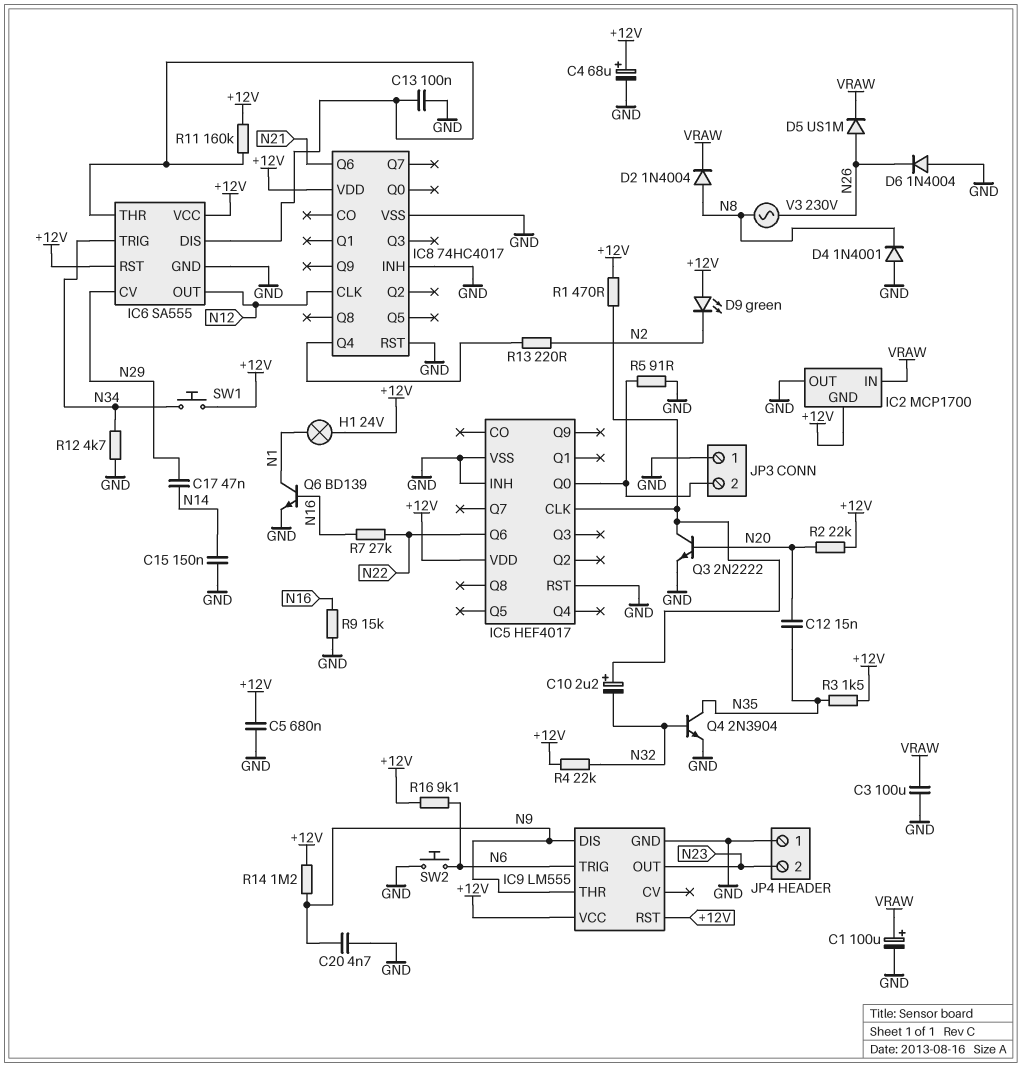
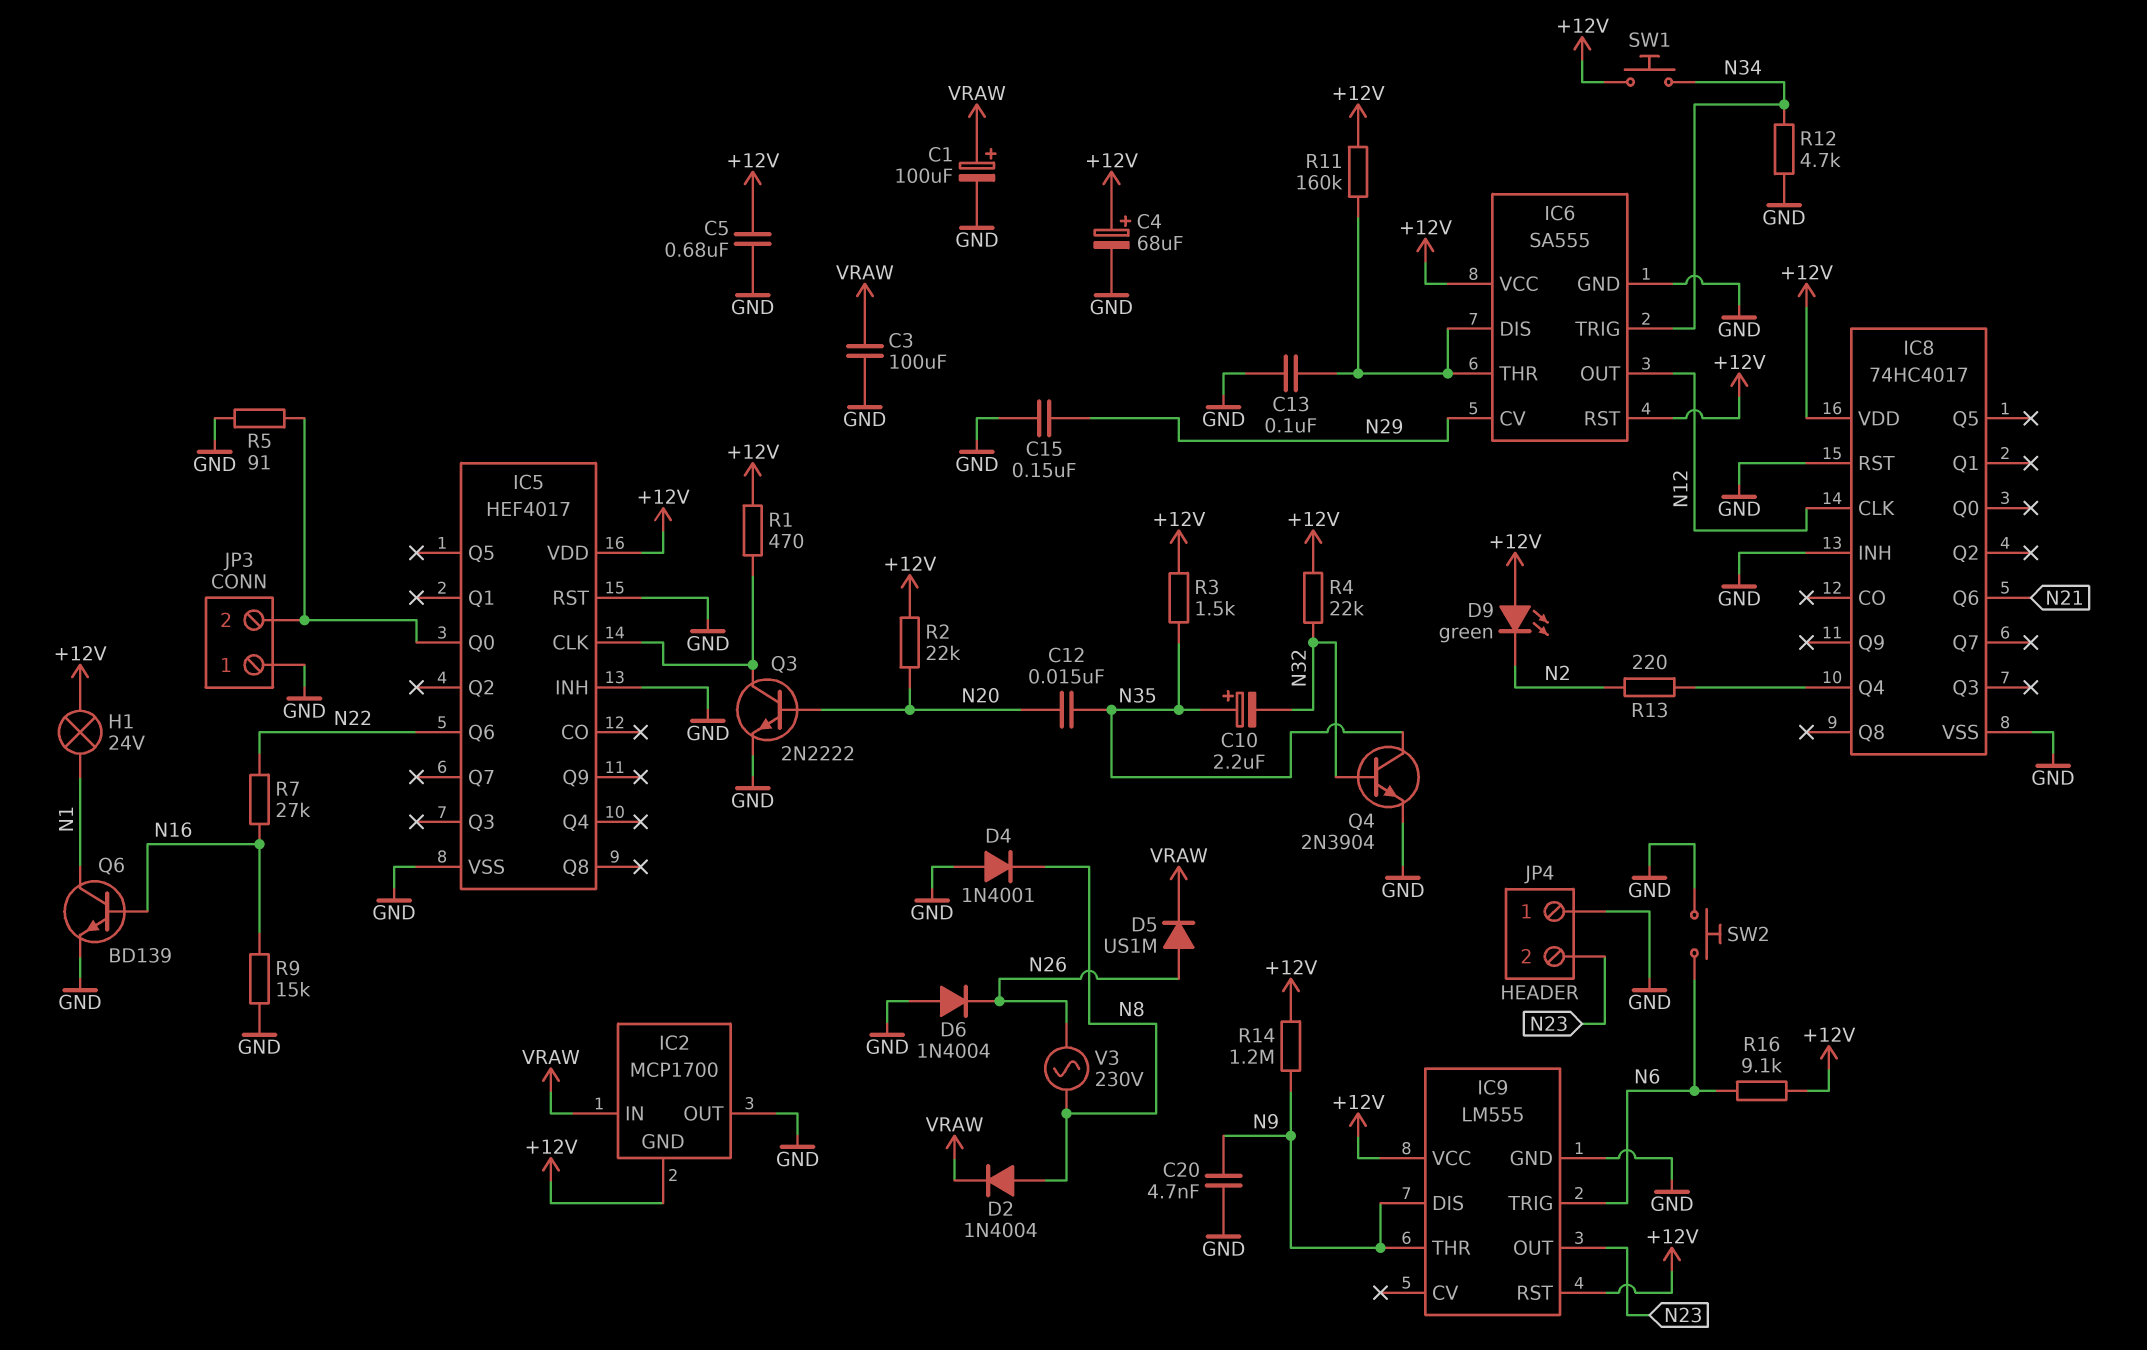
C10: 2.2uF (plus IC5/CLK, minus N32) -> 2.2uF (plus N35, minus N32)
C15: 150nF (GND, N14) -> 150nF (GND, N29)
C17: 47nF (N14, N29) -> none

